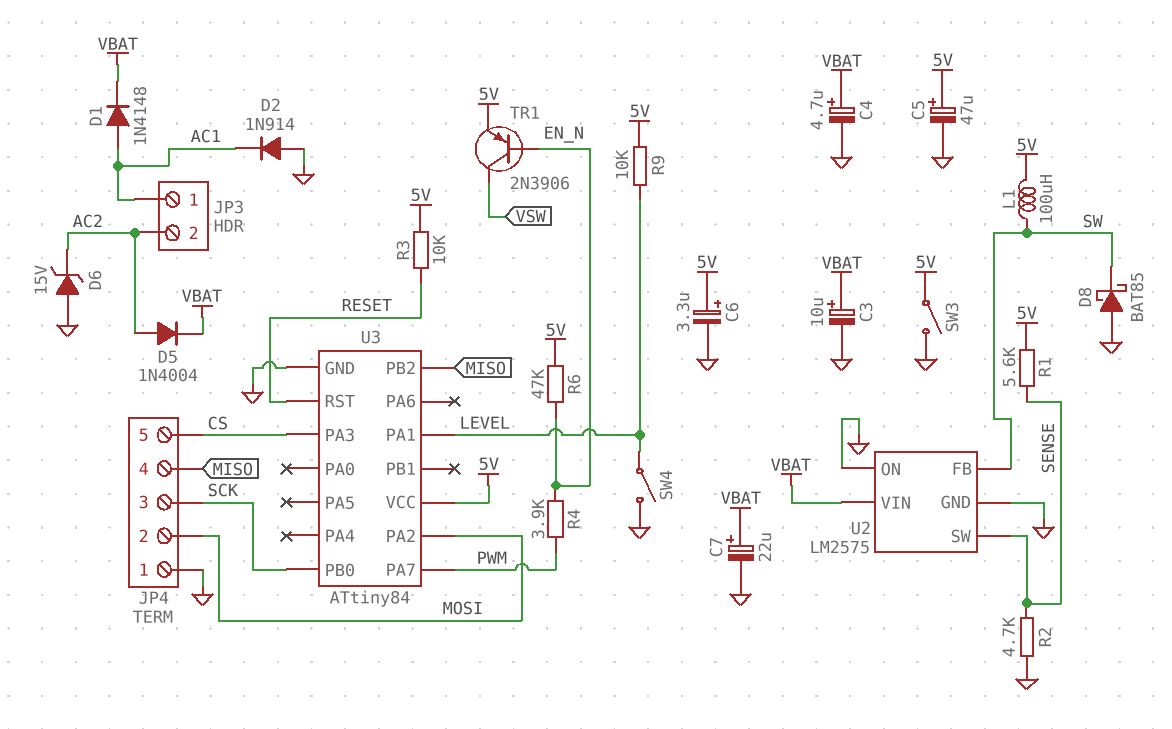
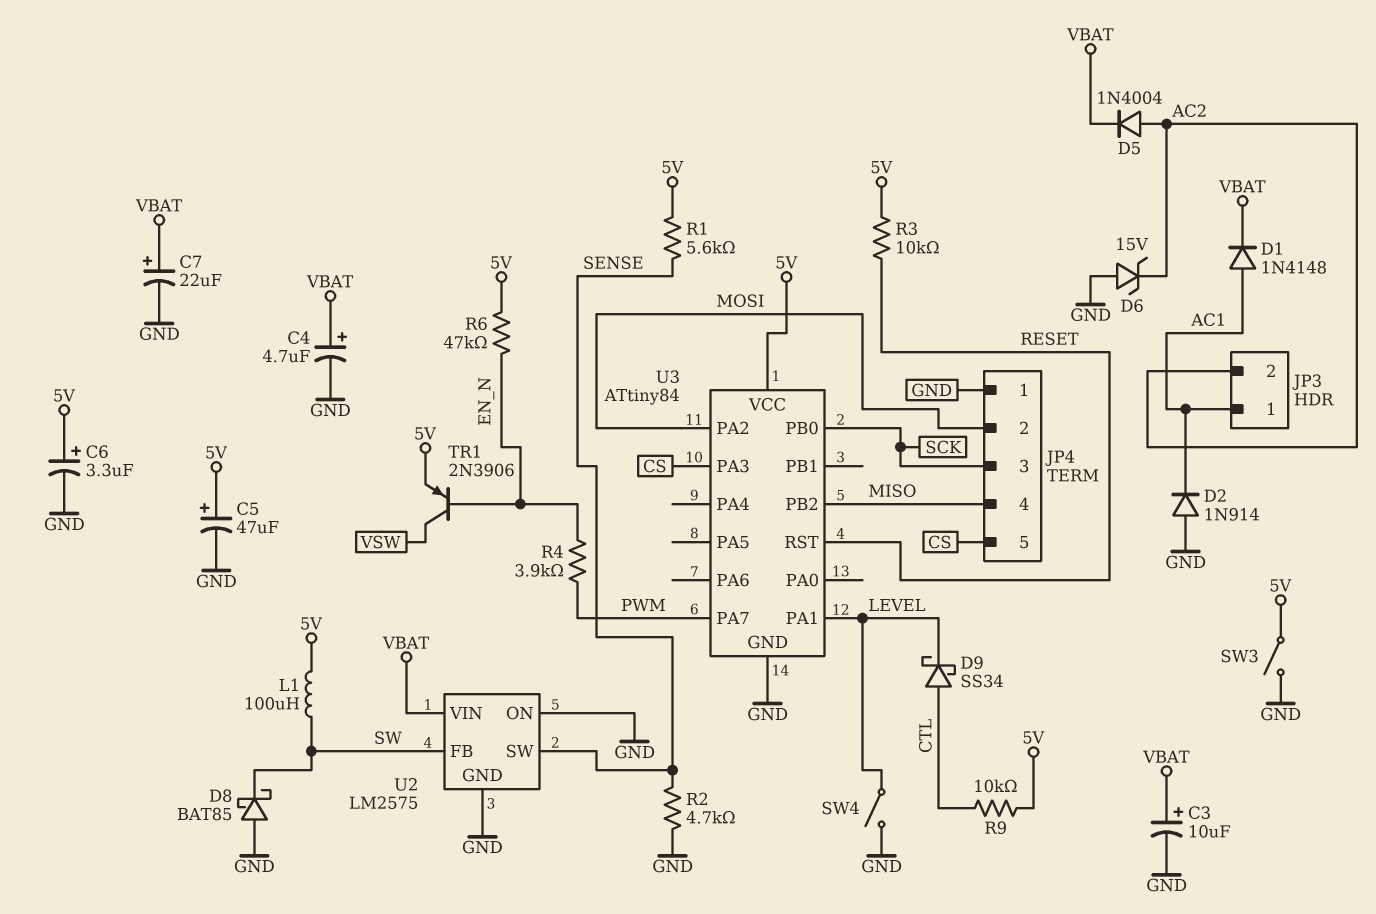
D9: none -> schottky SS34 (A CTL, K LEVEL)
R9: 10k (5V, LEVEL) -> 10k (5V, CTL)

